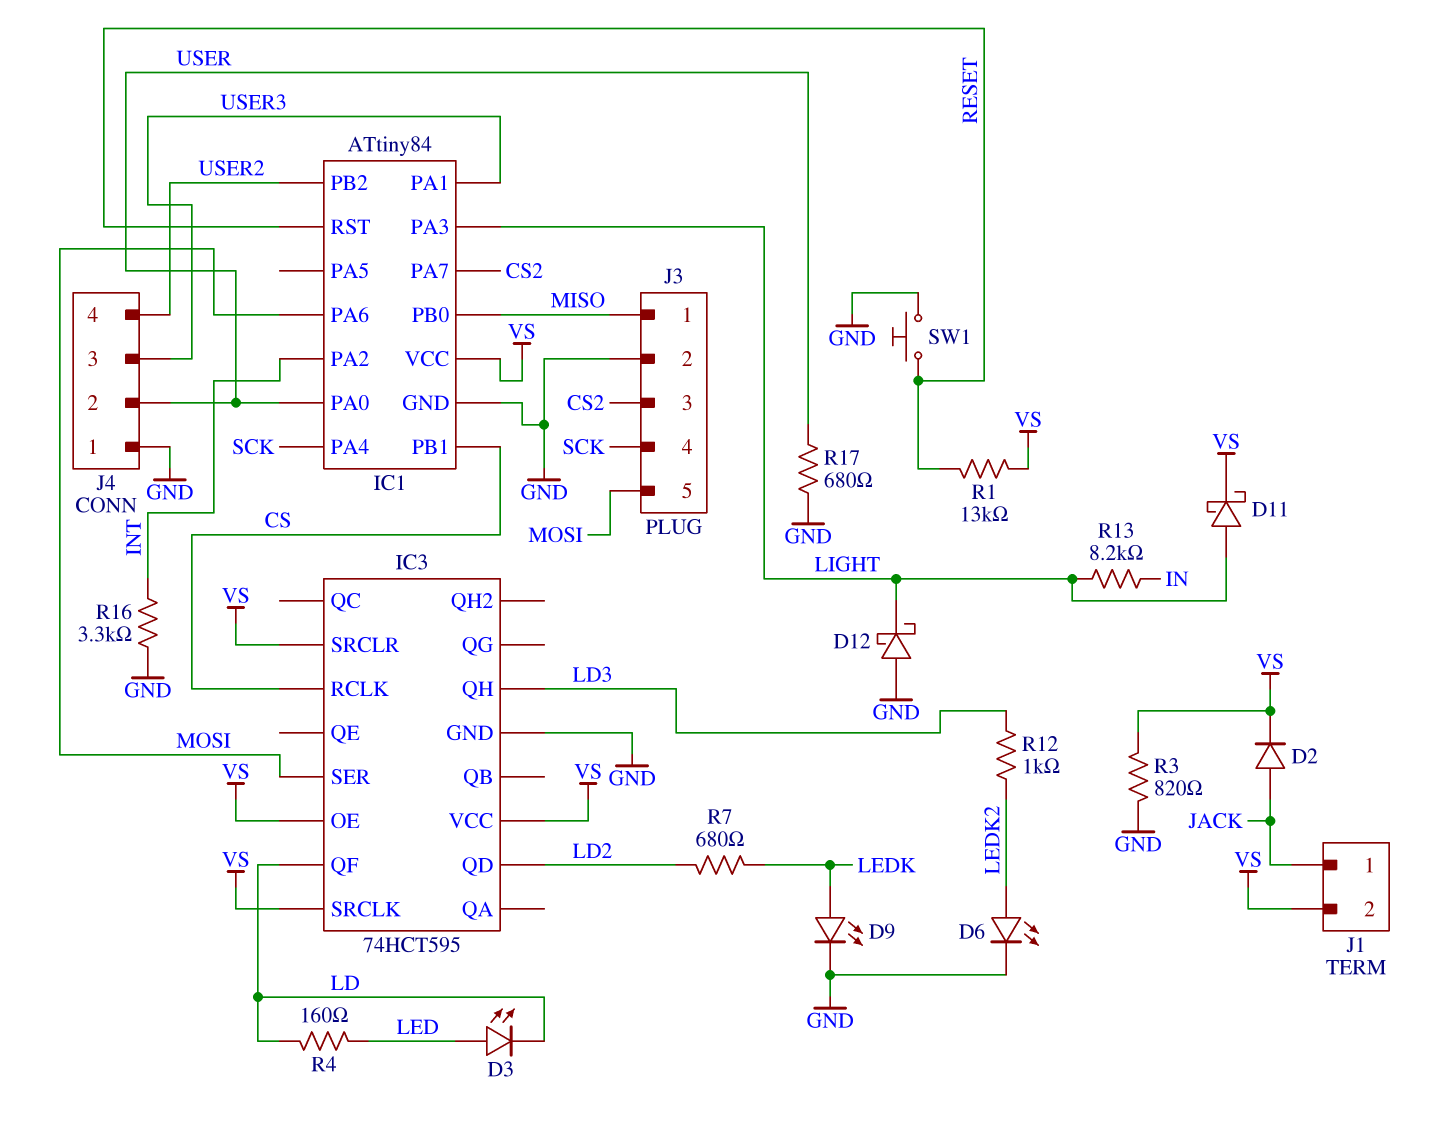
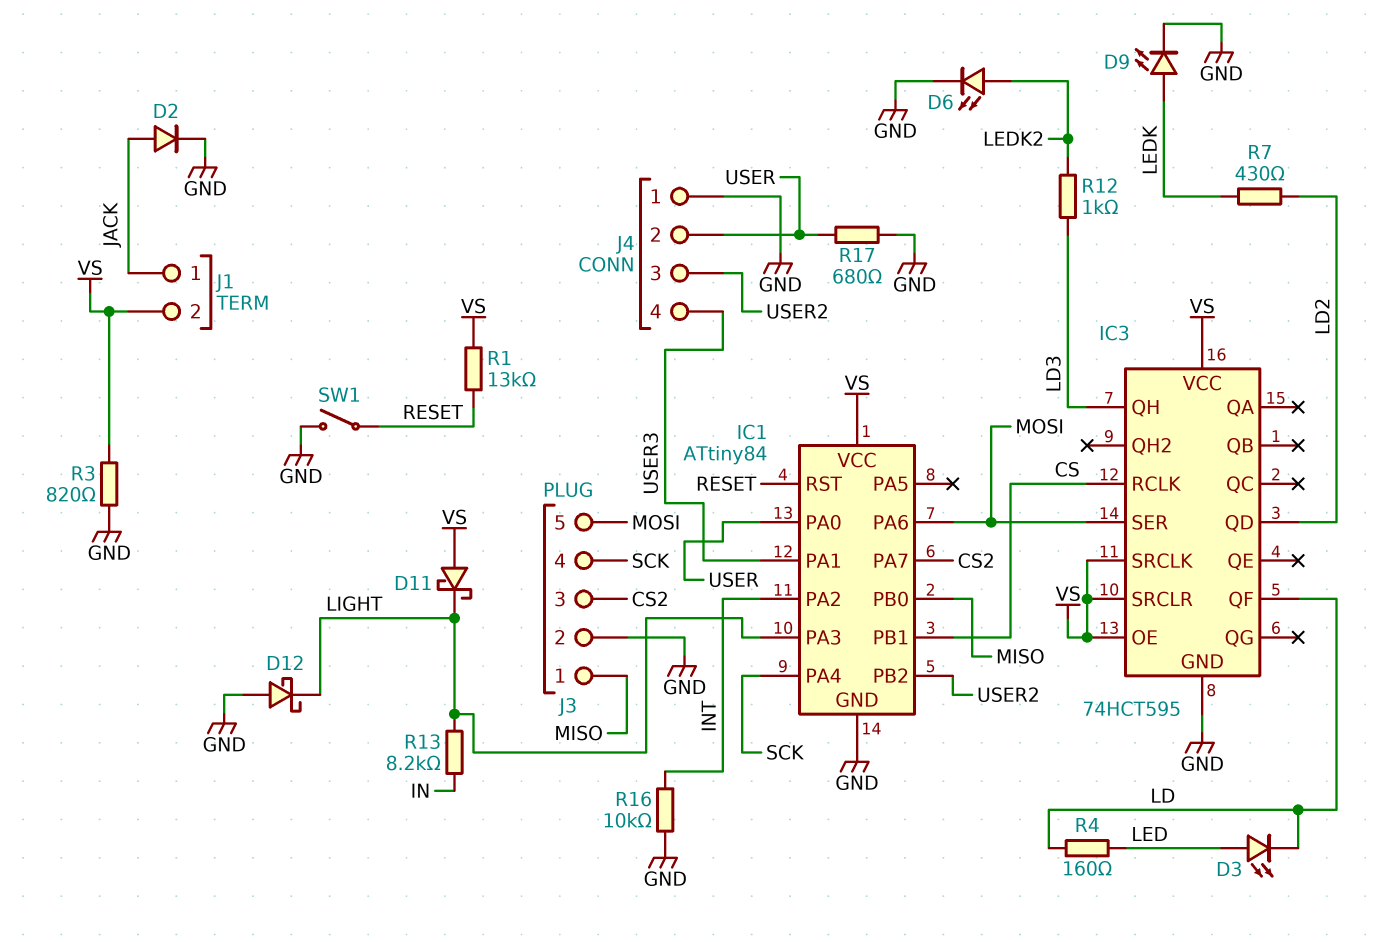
D2: diode (A JACK, K VS) -> diode (A JACK, K GND)
D11: schottky (A LIGHT, K VS) -> schottky (A VS, K LIGHT)
J4 pin 3: USER3 -> USER2
J4 pin 4: USER2 -> USER3
R7: 680 (LD2, LEDK) -> 430 (LD2, LEDK)
R16: 3.3k (GND, INT) -> 10k (GND, INT)
SW1: button (GND, RESET) -> switch (GND, RESET)

